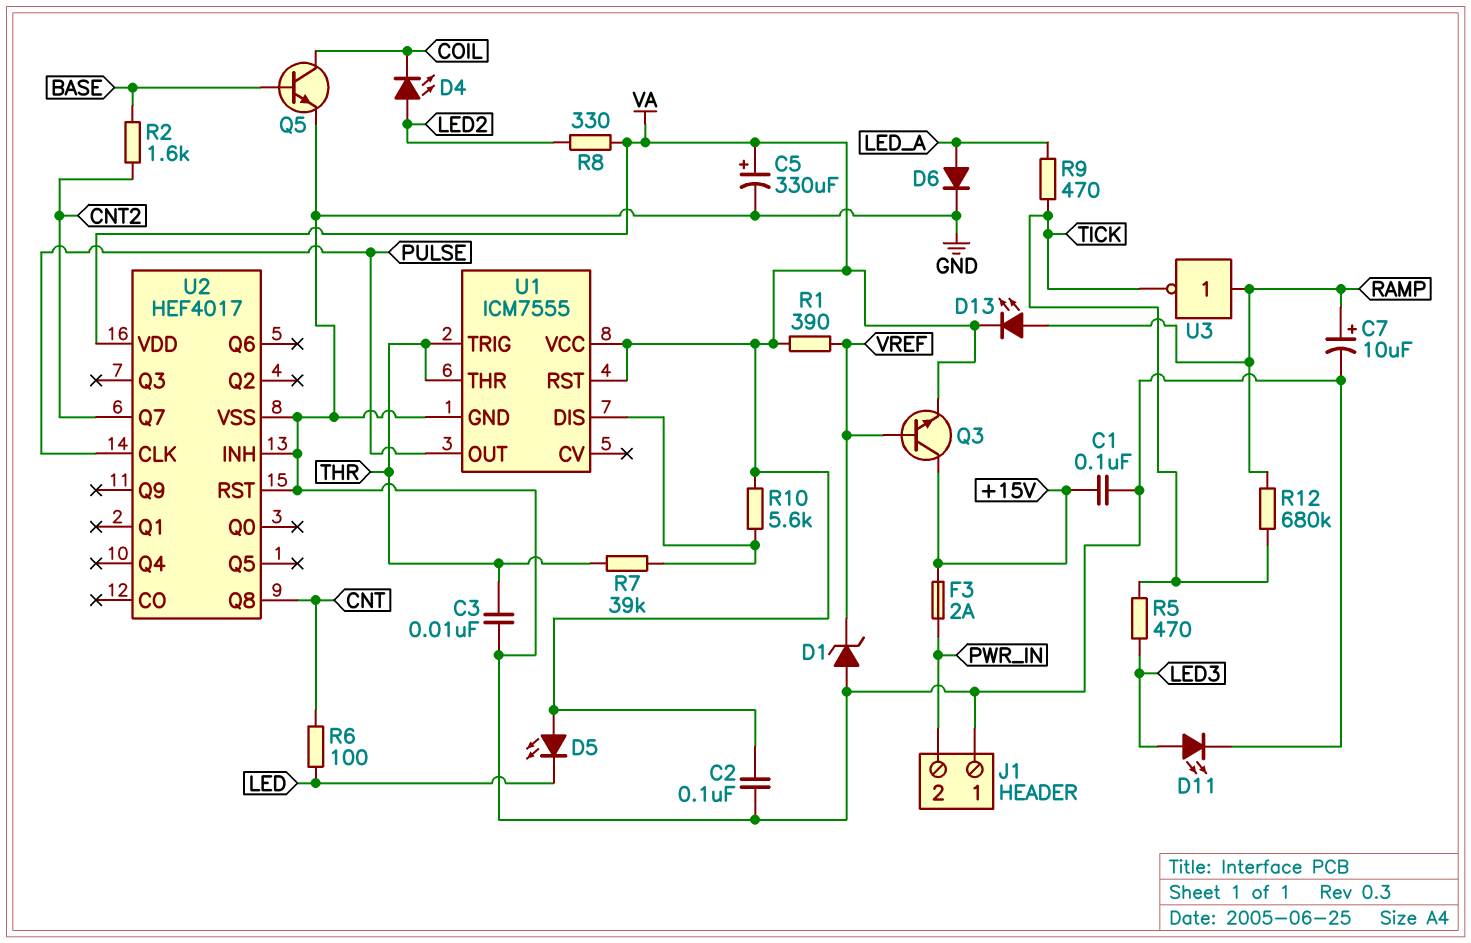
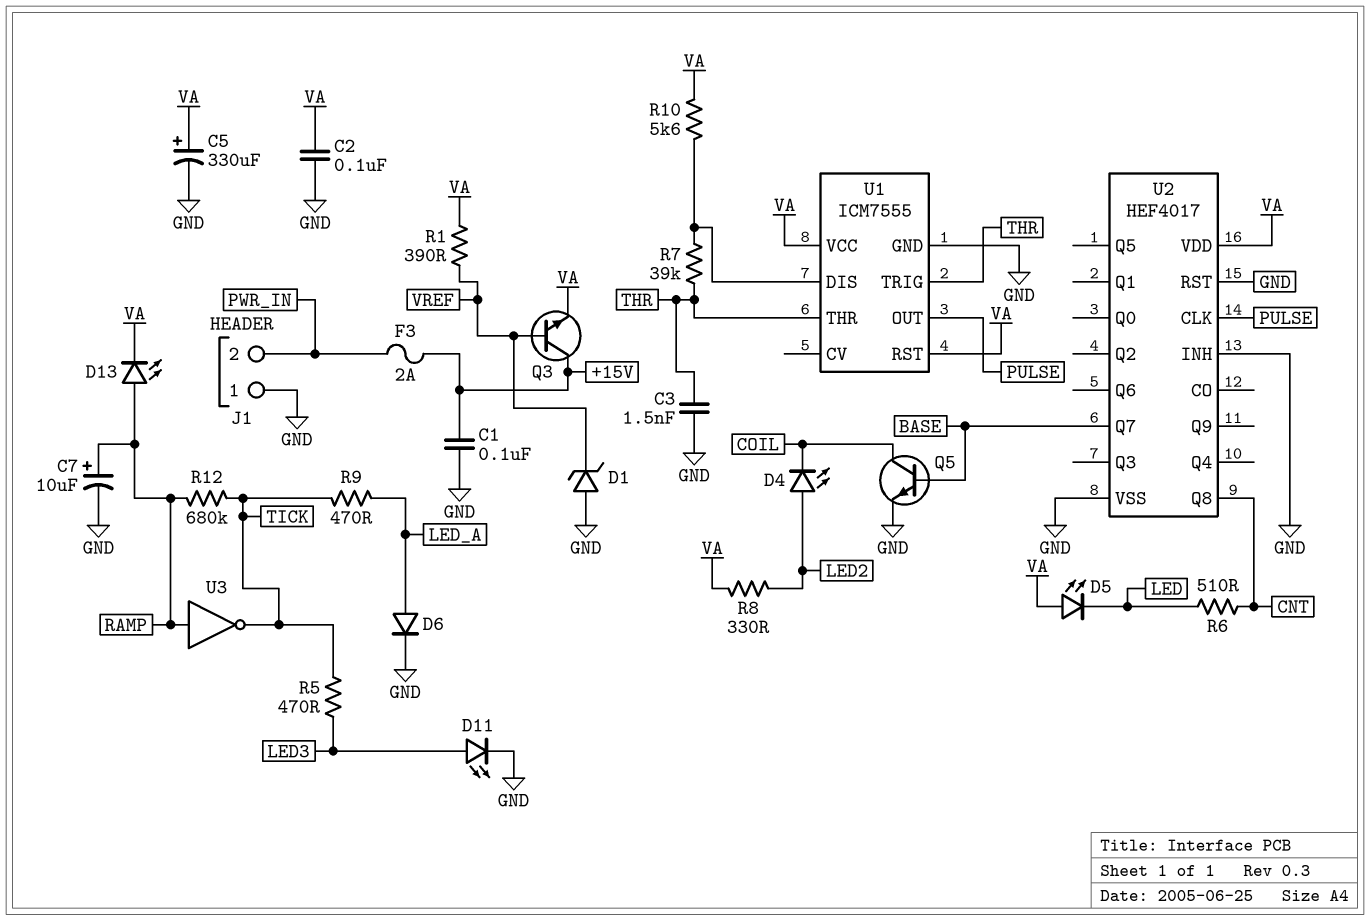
C3: 10nF (GND, THR) -> 1.5nF (GND, THR)
R2: 1.6k (BASE, CNT2) -> none
R6: 100 (CNT, LED) -> 510 (CNT, LED)
U2 pin Q7: CNT2 -> BASE

